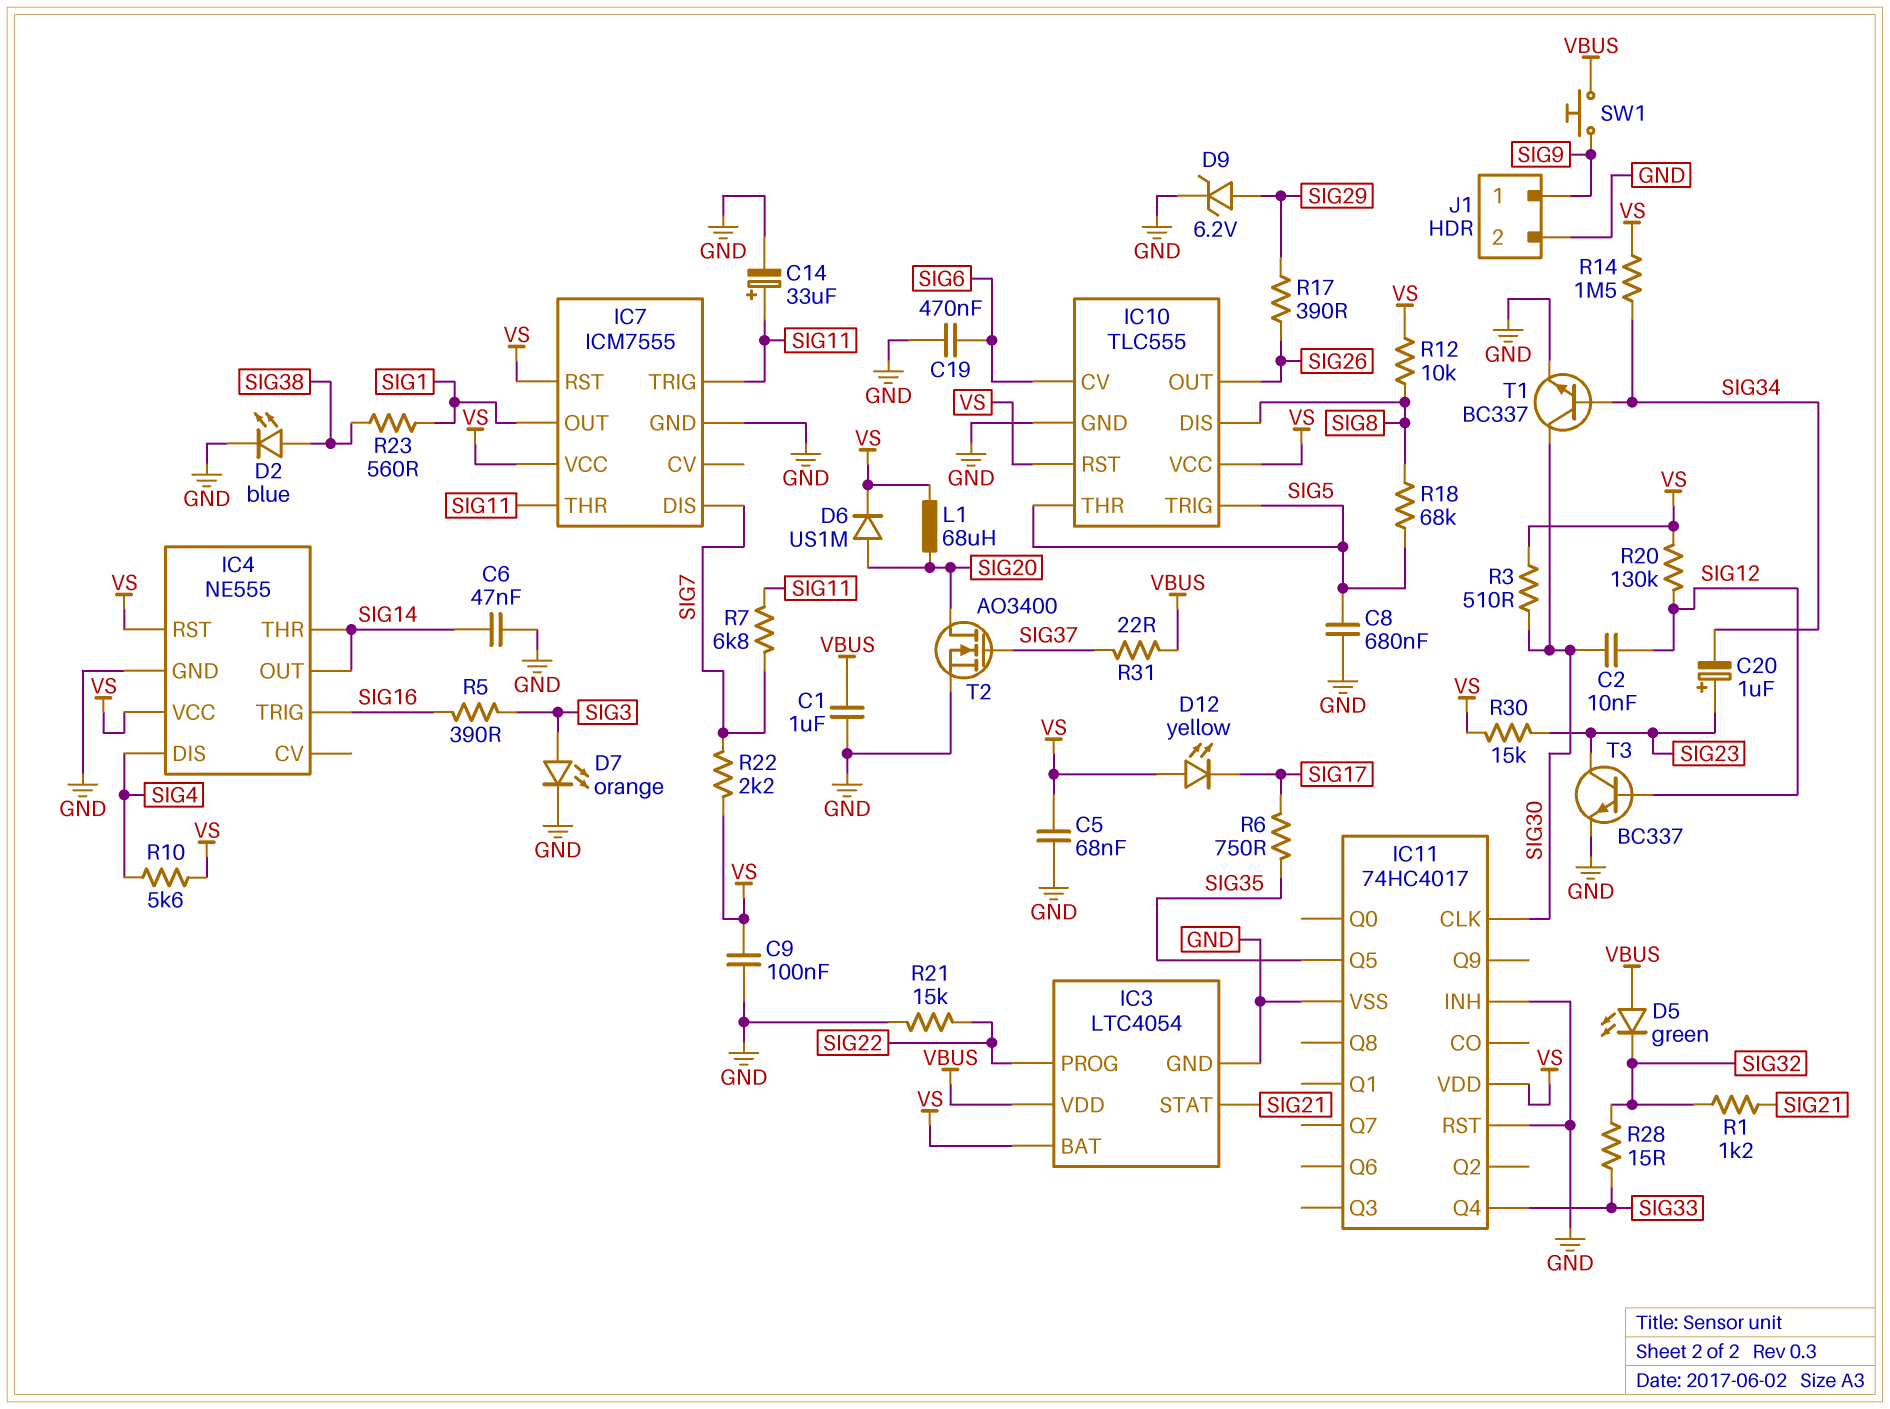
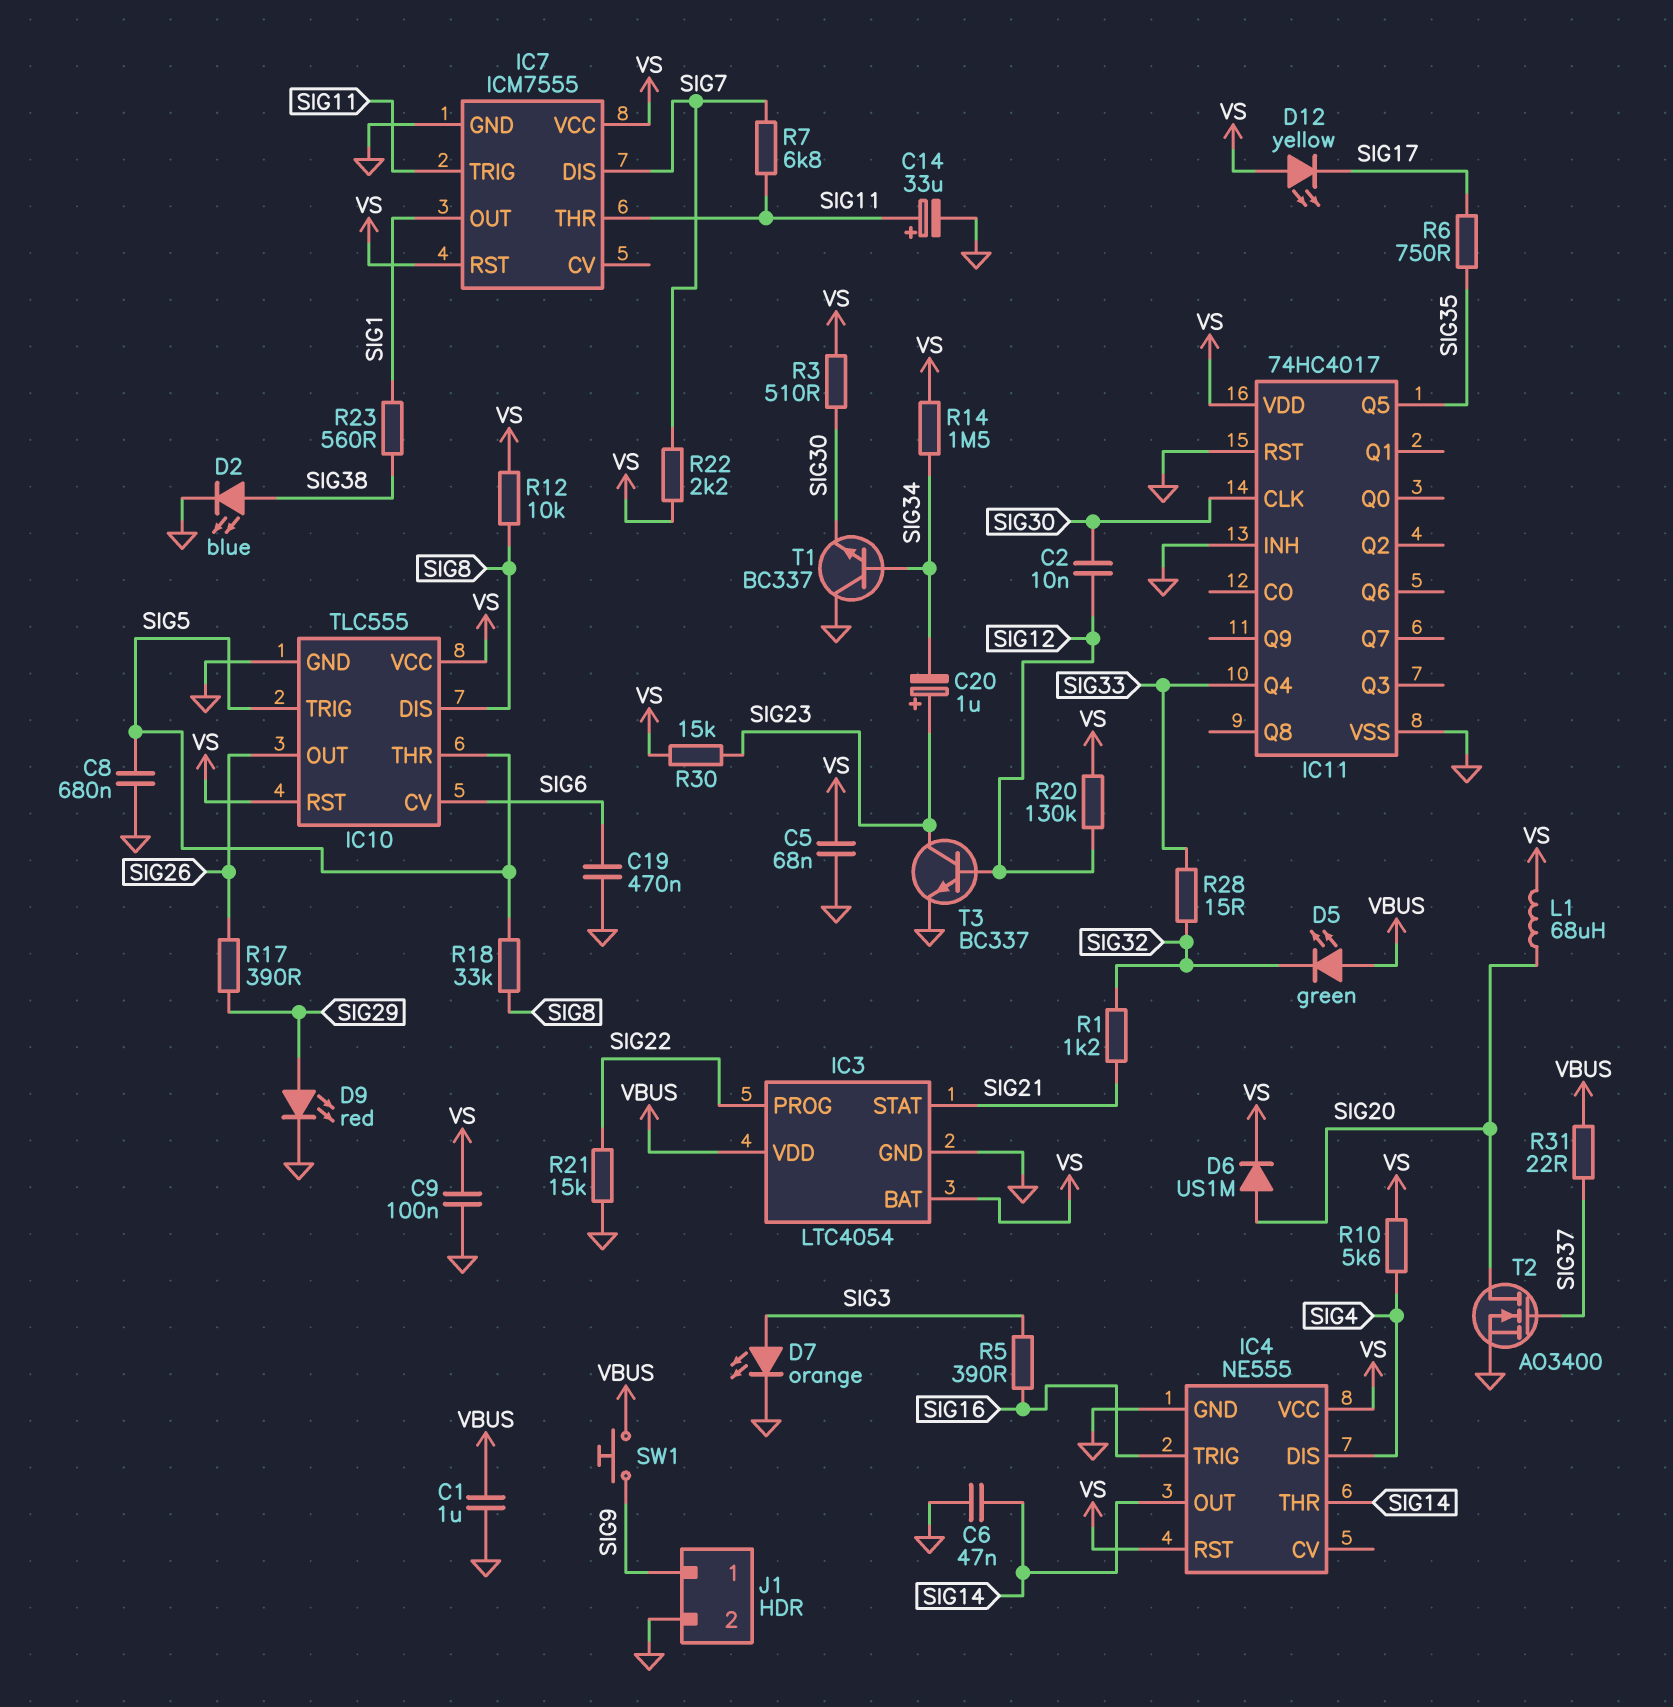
D9: zener 6.2V (A SIG29, K GND) -> LED red (A SIG29, K GND)
R18: 68k (SIG5, SIG8) -> 33k (SIG5, SIG8)
T1: NPN BC337 (B SIG34, C SIG30, E GND) -> NPN BC337 (B SIG34, C GND, E SIG30)

